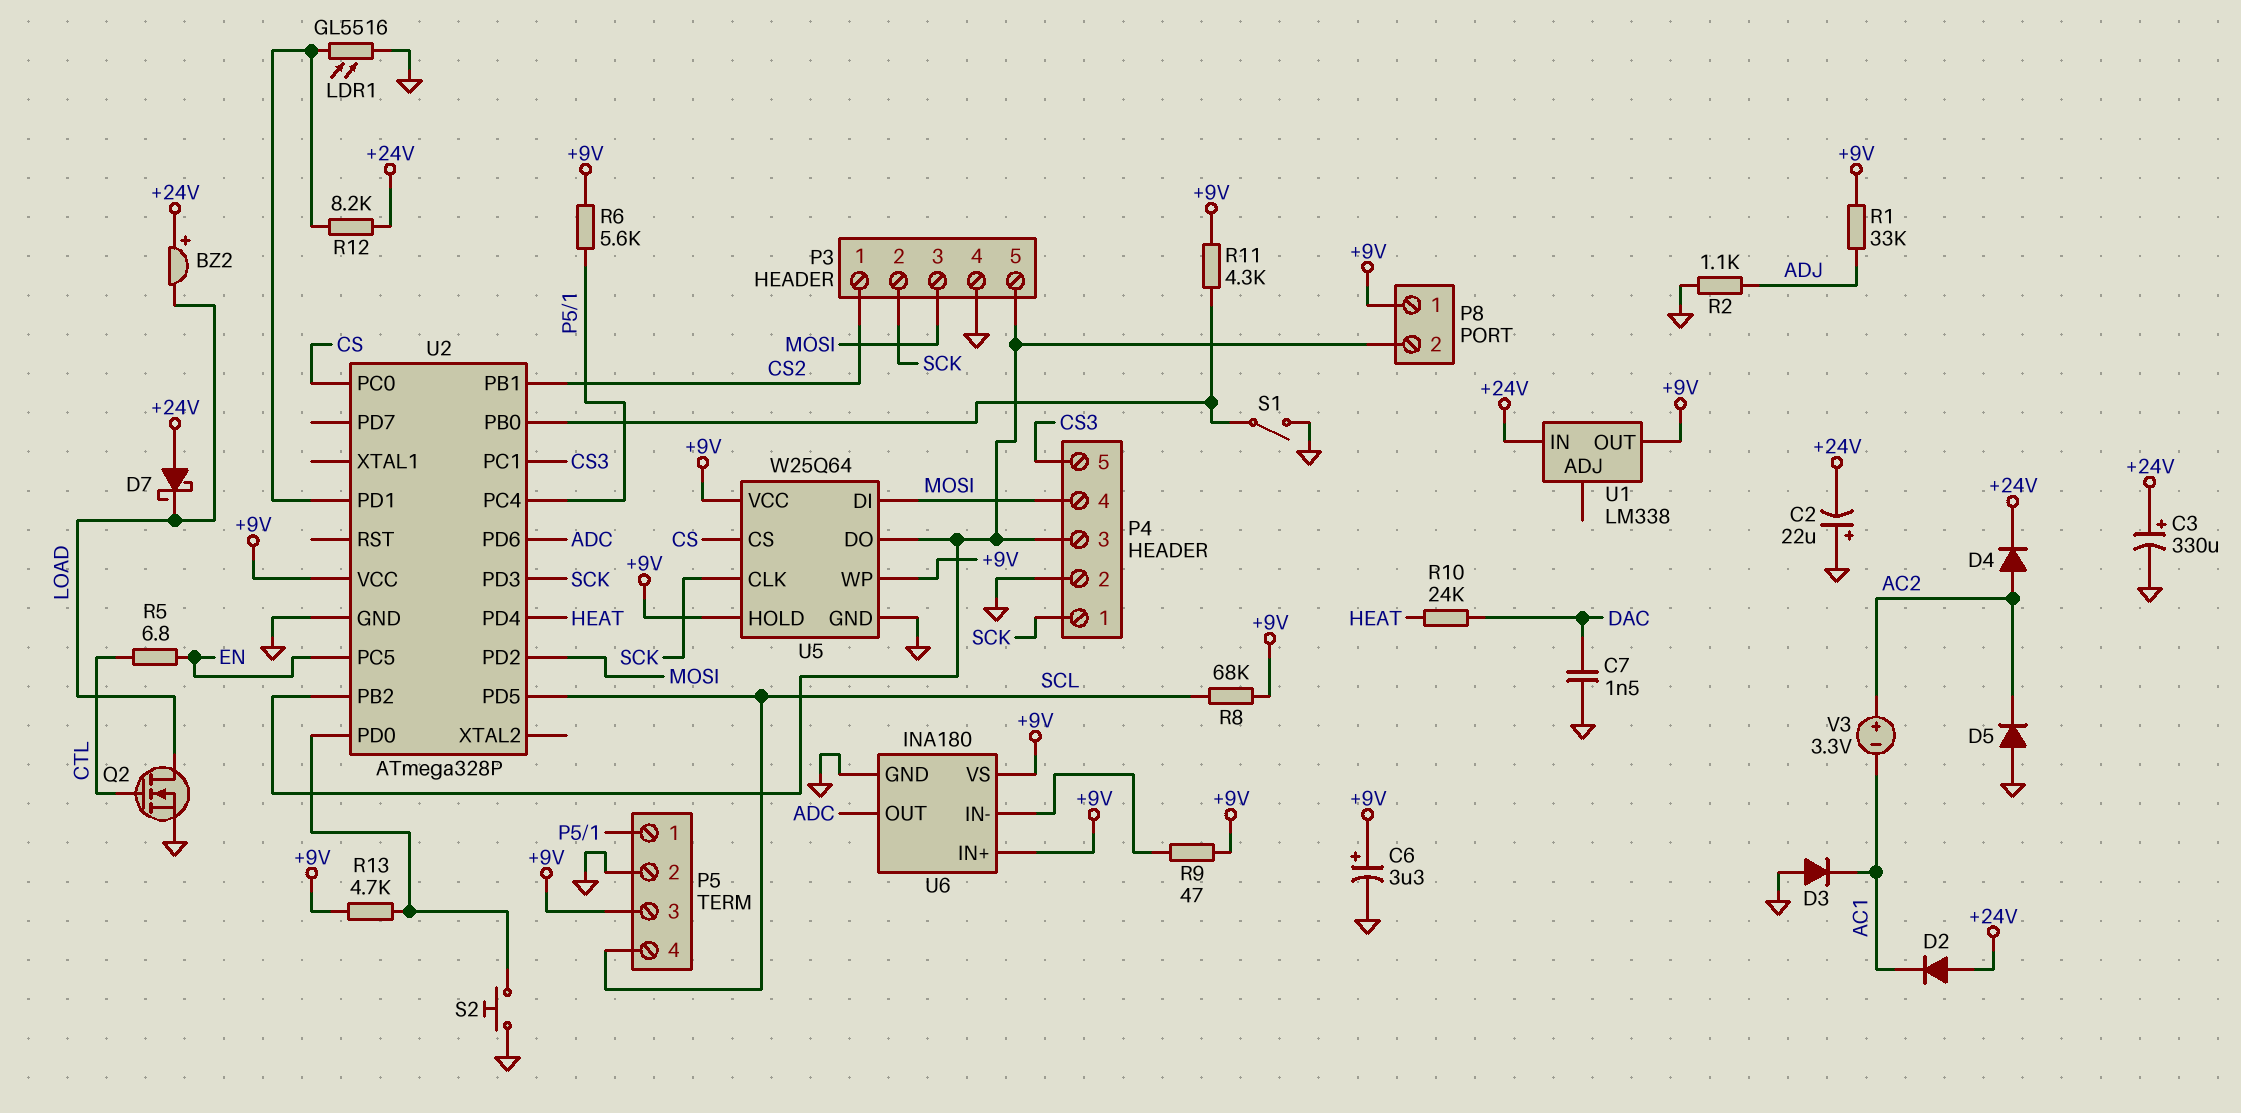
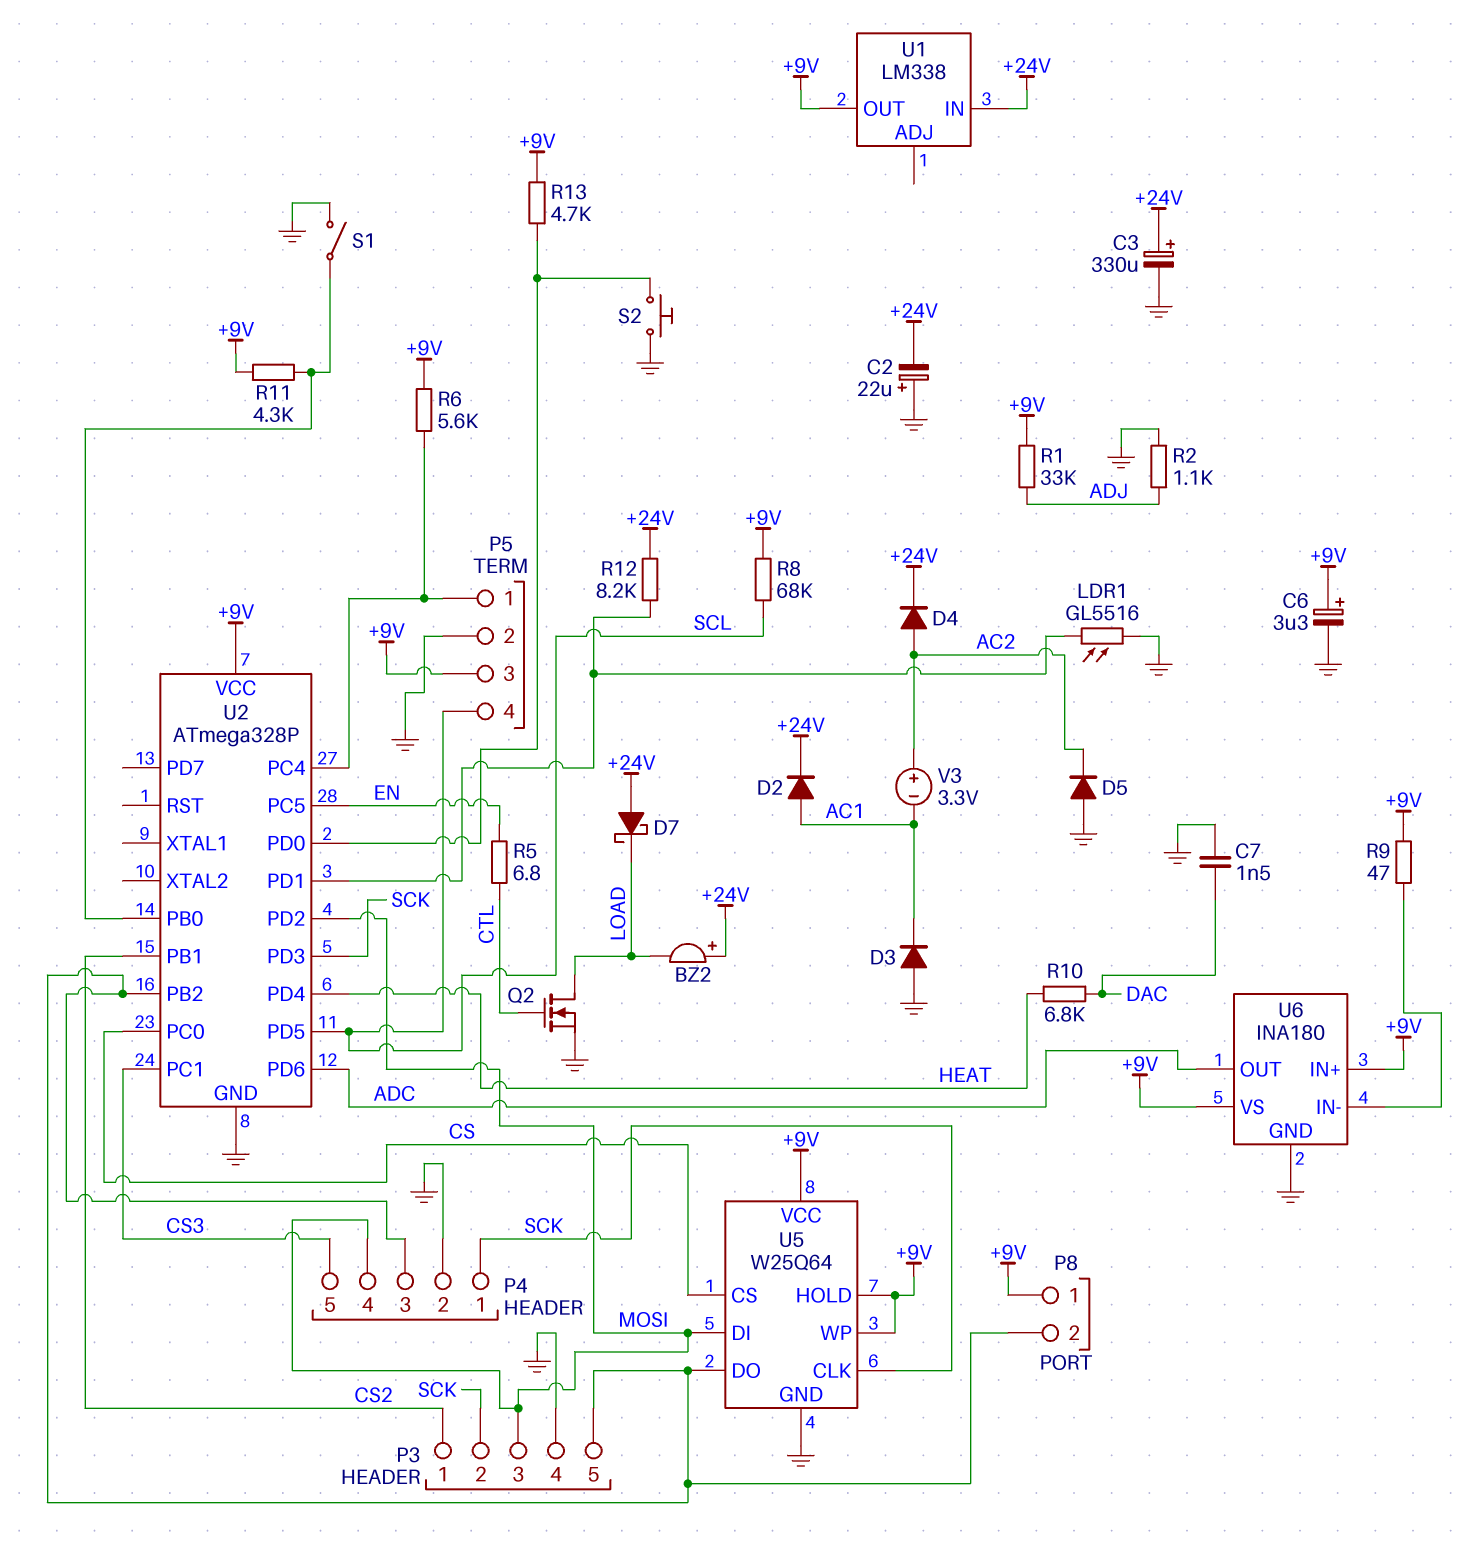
D2: diode (A +24V, K AC1) -> diode (A AC1, K +24V)
R10: 24k (DAC, HEAT) -> 6.8k (DAC, HEAT)

